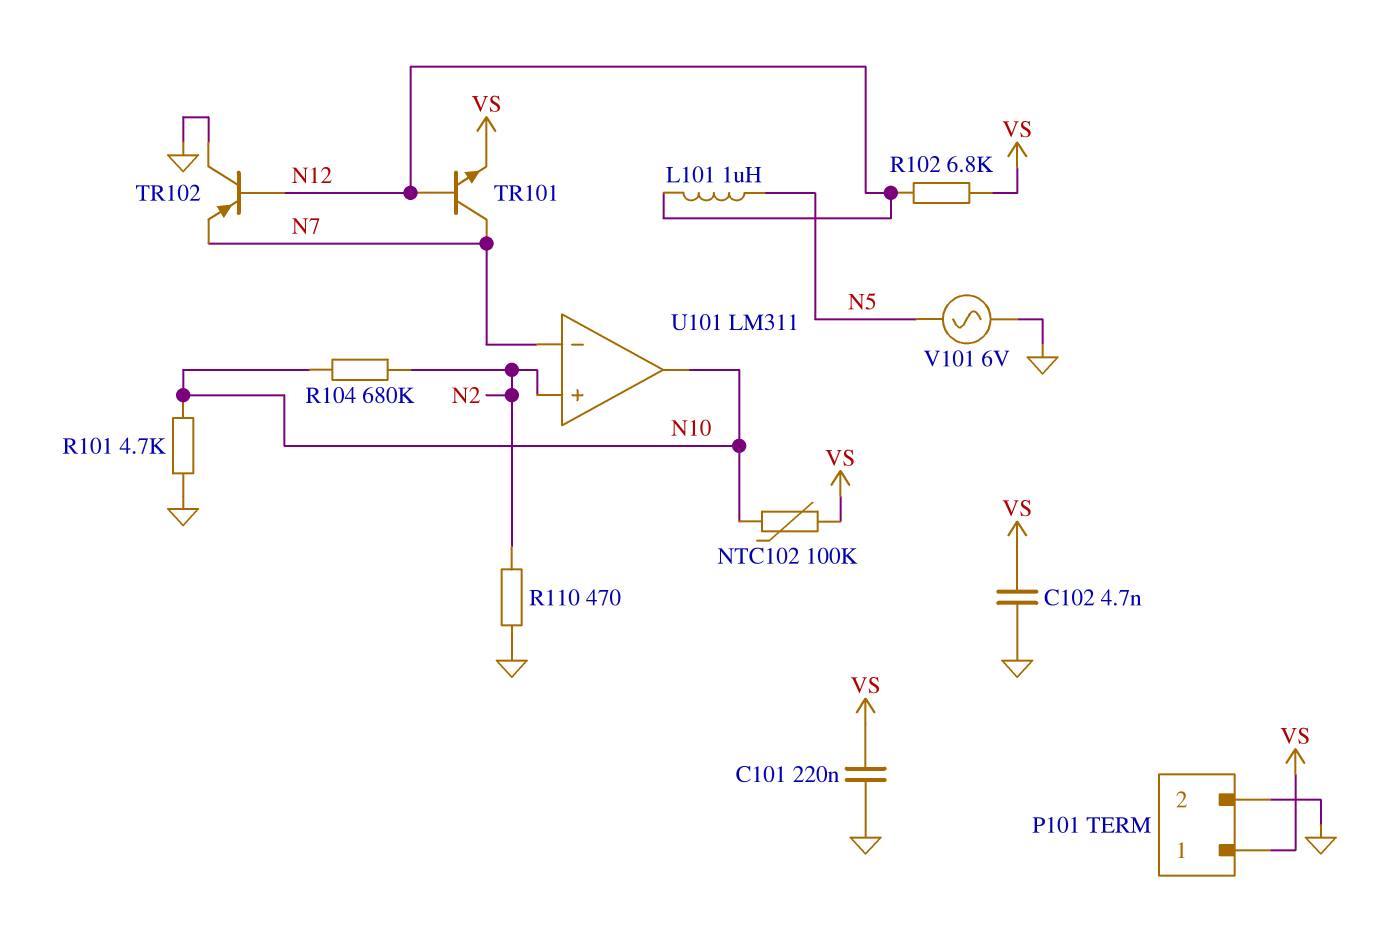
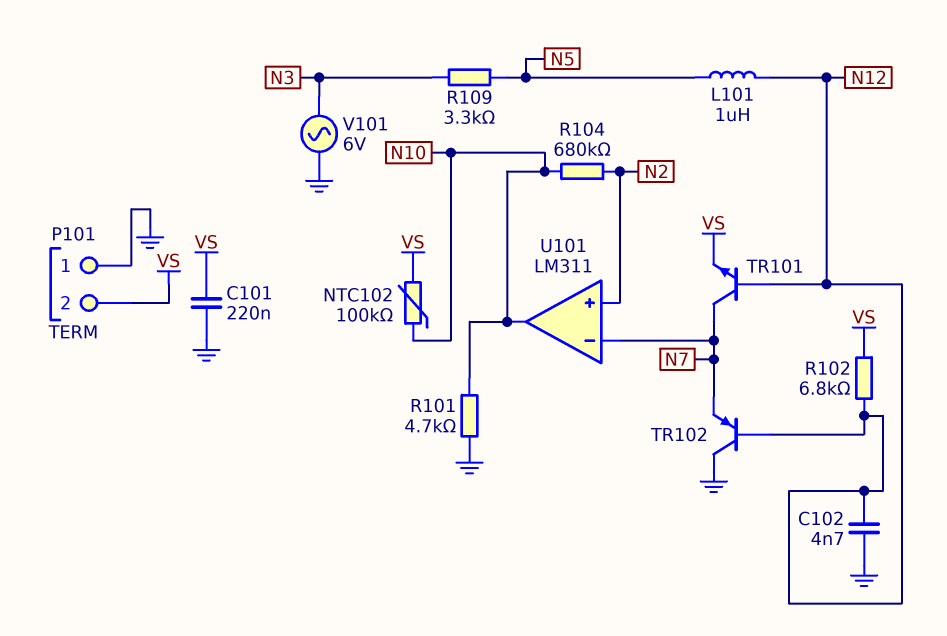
C102: 4.7nF (GND, VS) -> 4.7nF (GND, N12)
P101 pin 1: VS -> GND
P101 pin 2: GND -> VS
R109: none -> 3.3k (N3, N5)
R110: 470 (GND, N2) -> none
V101: AC 6V (GND, N5) -> AC 6V (GND, N3)

